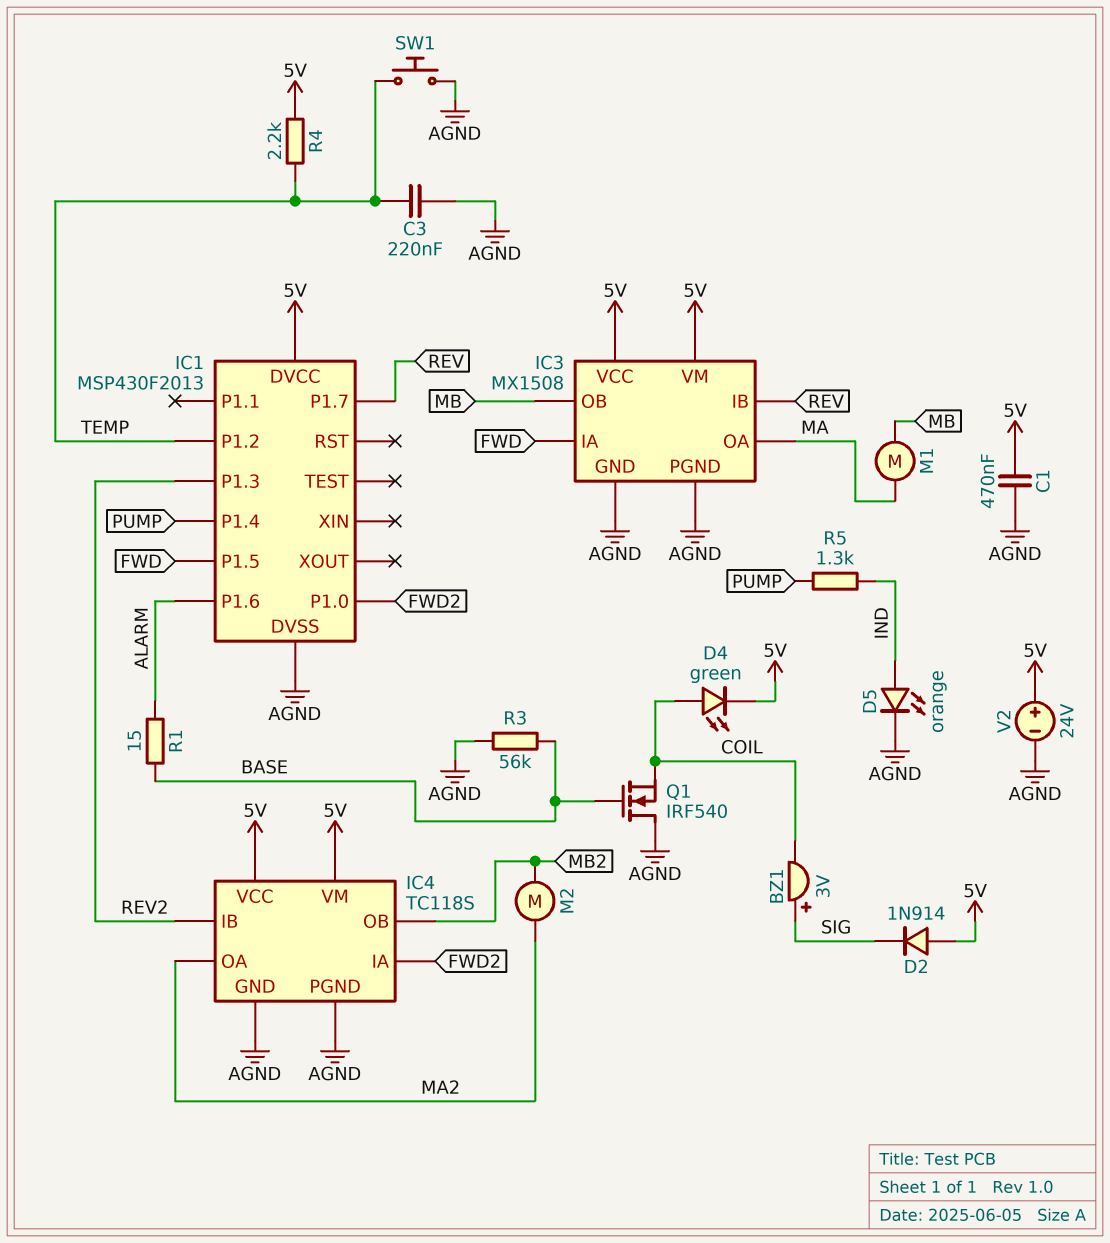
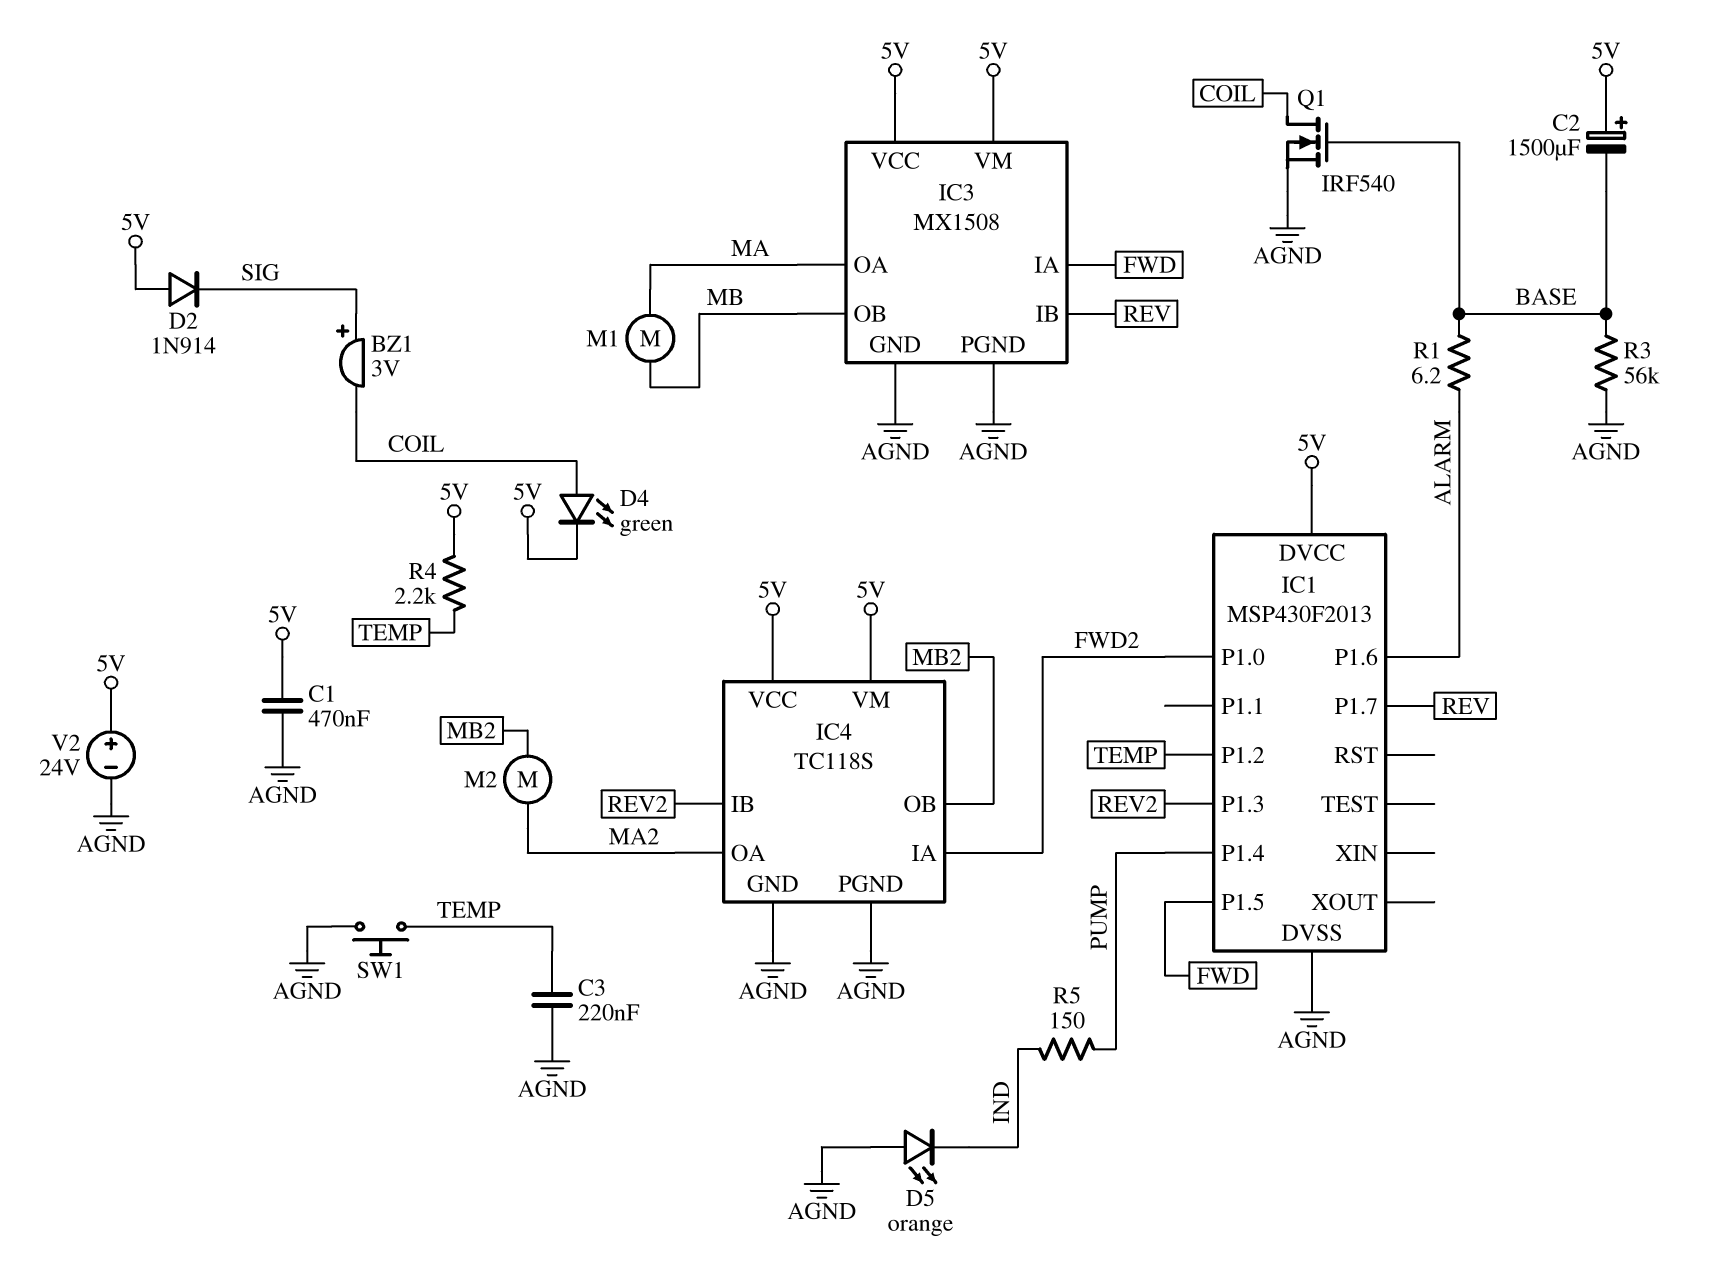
C2: none -> 1500uF (plus 5V, minus BASE)
D5: LED orange (A IND, K AGND) -> LED orange (A AGND, K IND)
Q1: NMOS IRF540 (G BASE, D AGND, S COIL) -> NMOS IRF540 (G BASE, D COIL, S AGND)
R1: 15 (ALARM, BASE) -> 6.2 (ALARM, BASE)
R5: 1.3k (IND, PUMP) -> 150 (IND, PUMP)

